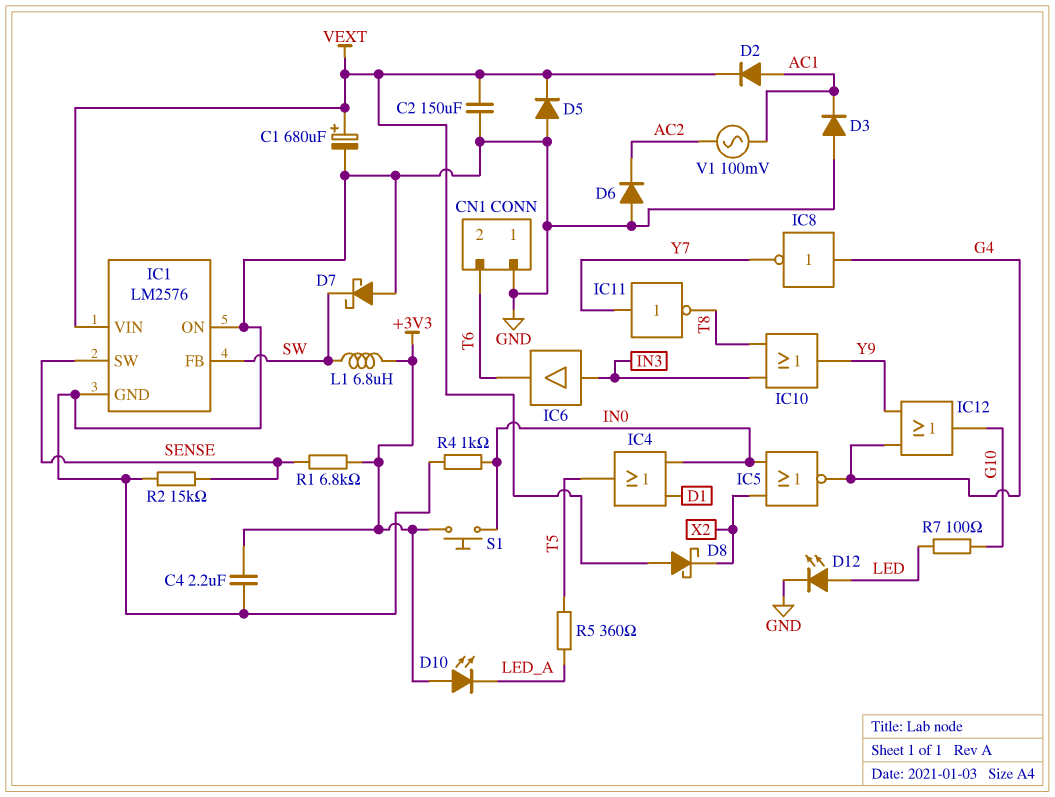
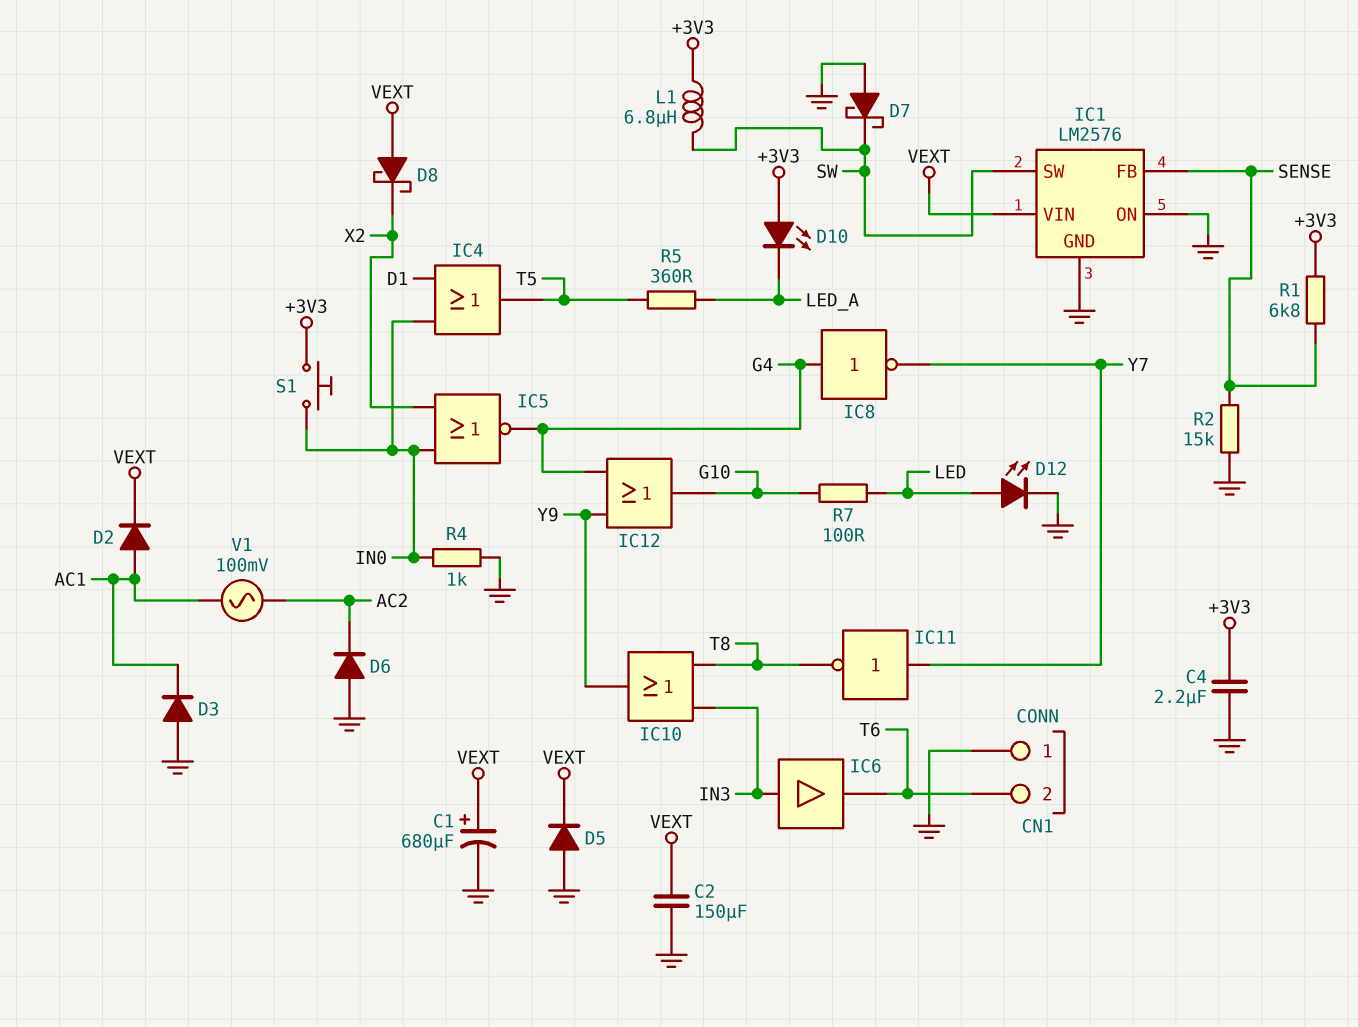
IC1 pin FB: SW -> SENSE
IC1 pin SW: SENSE -> SW

